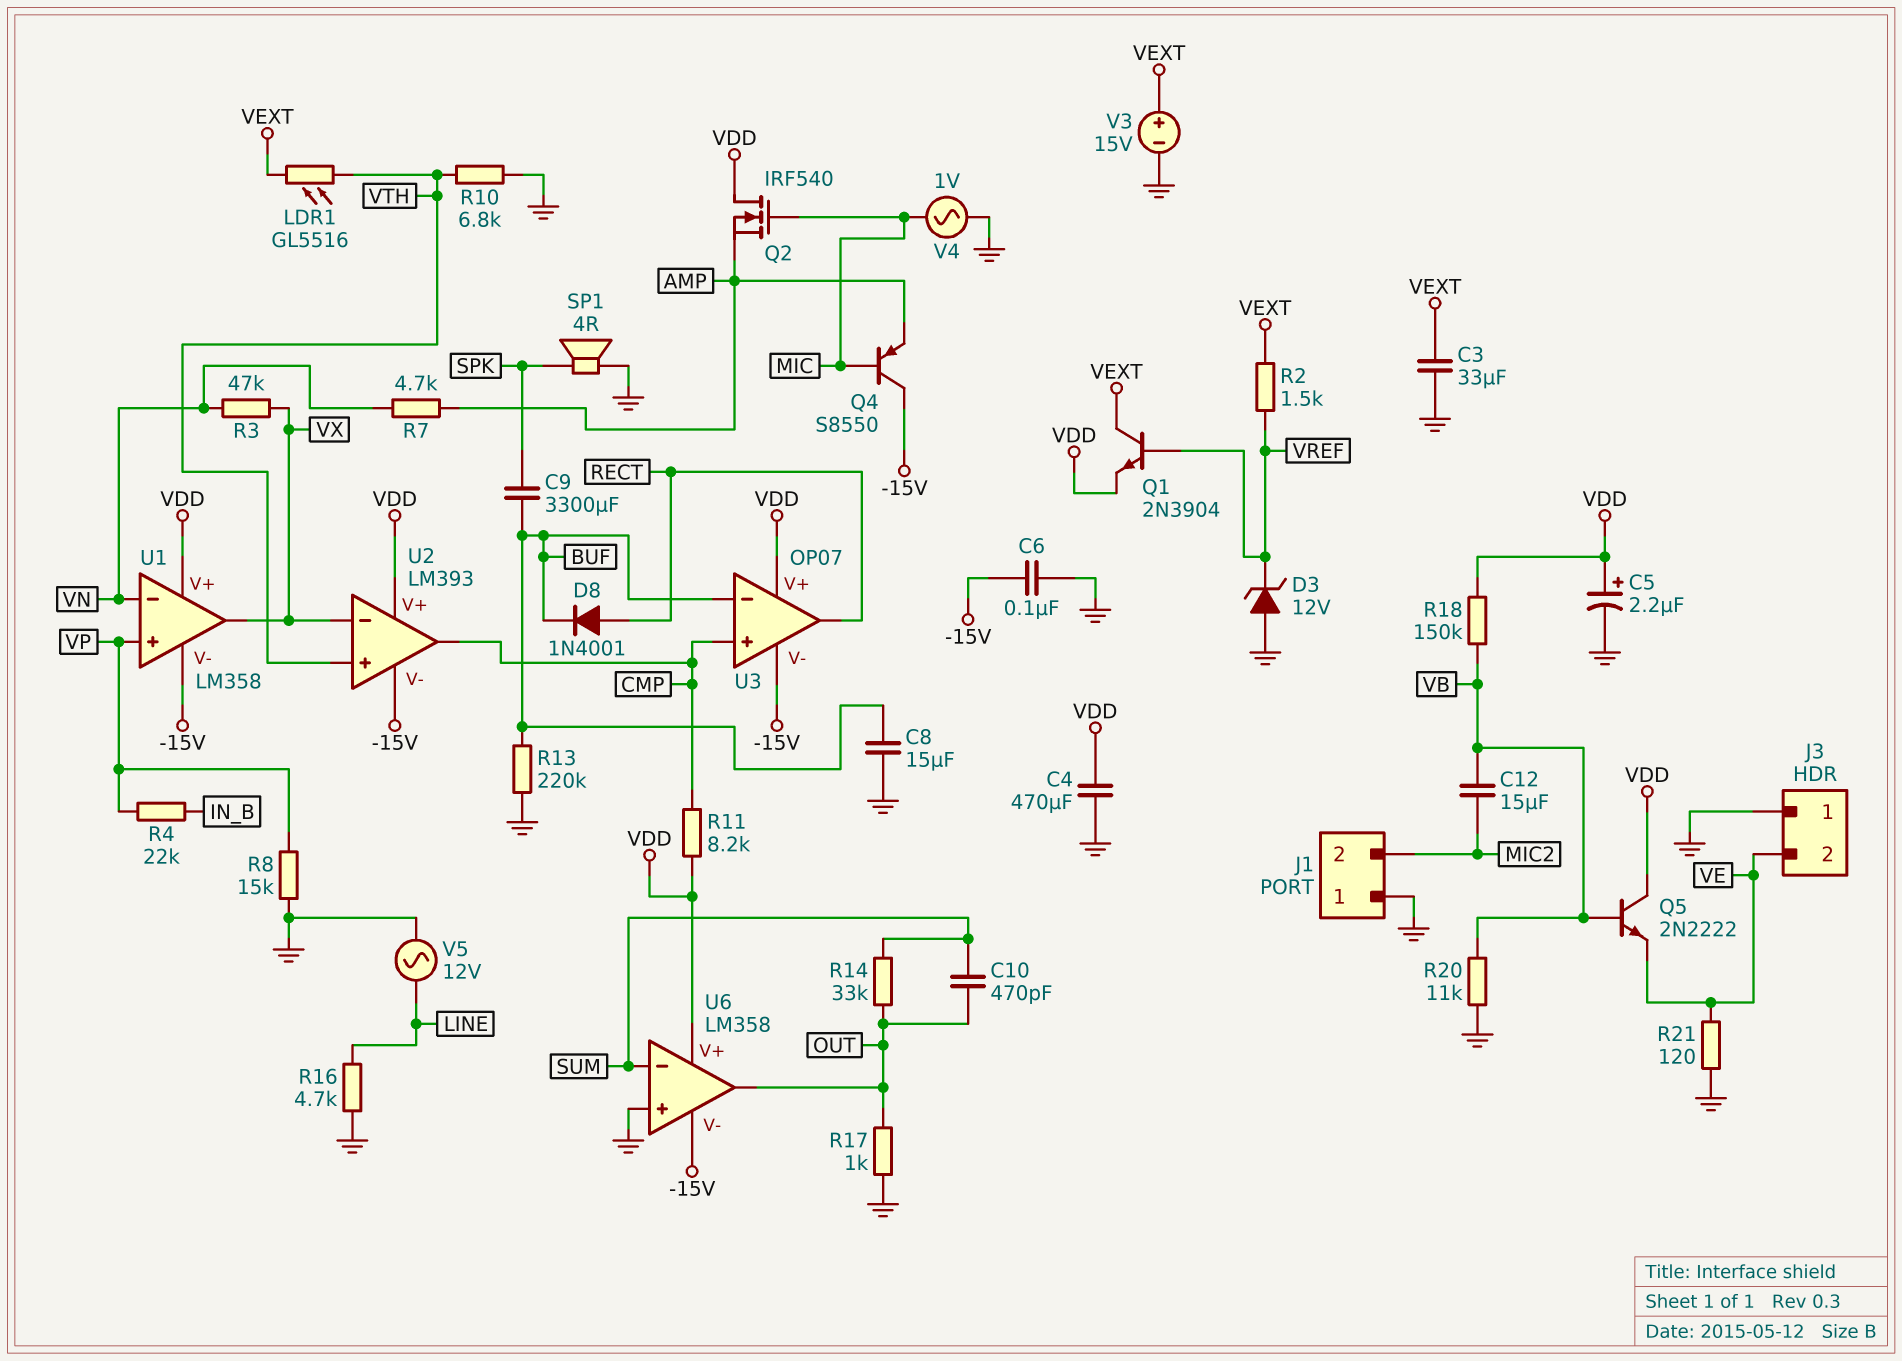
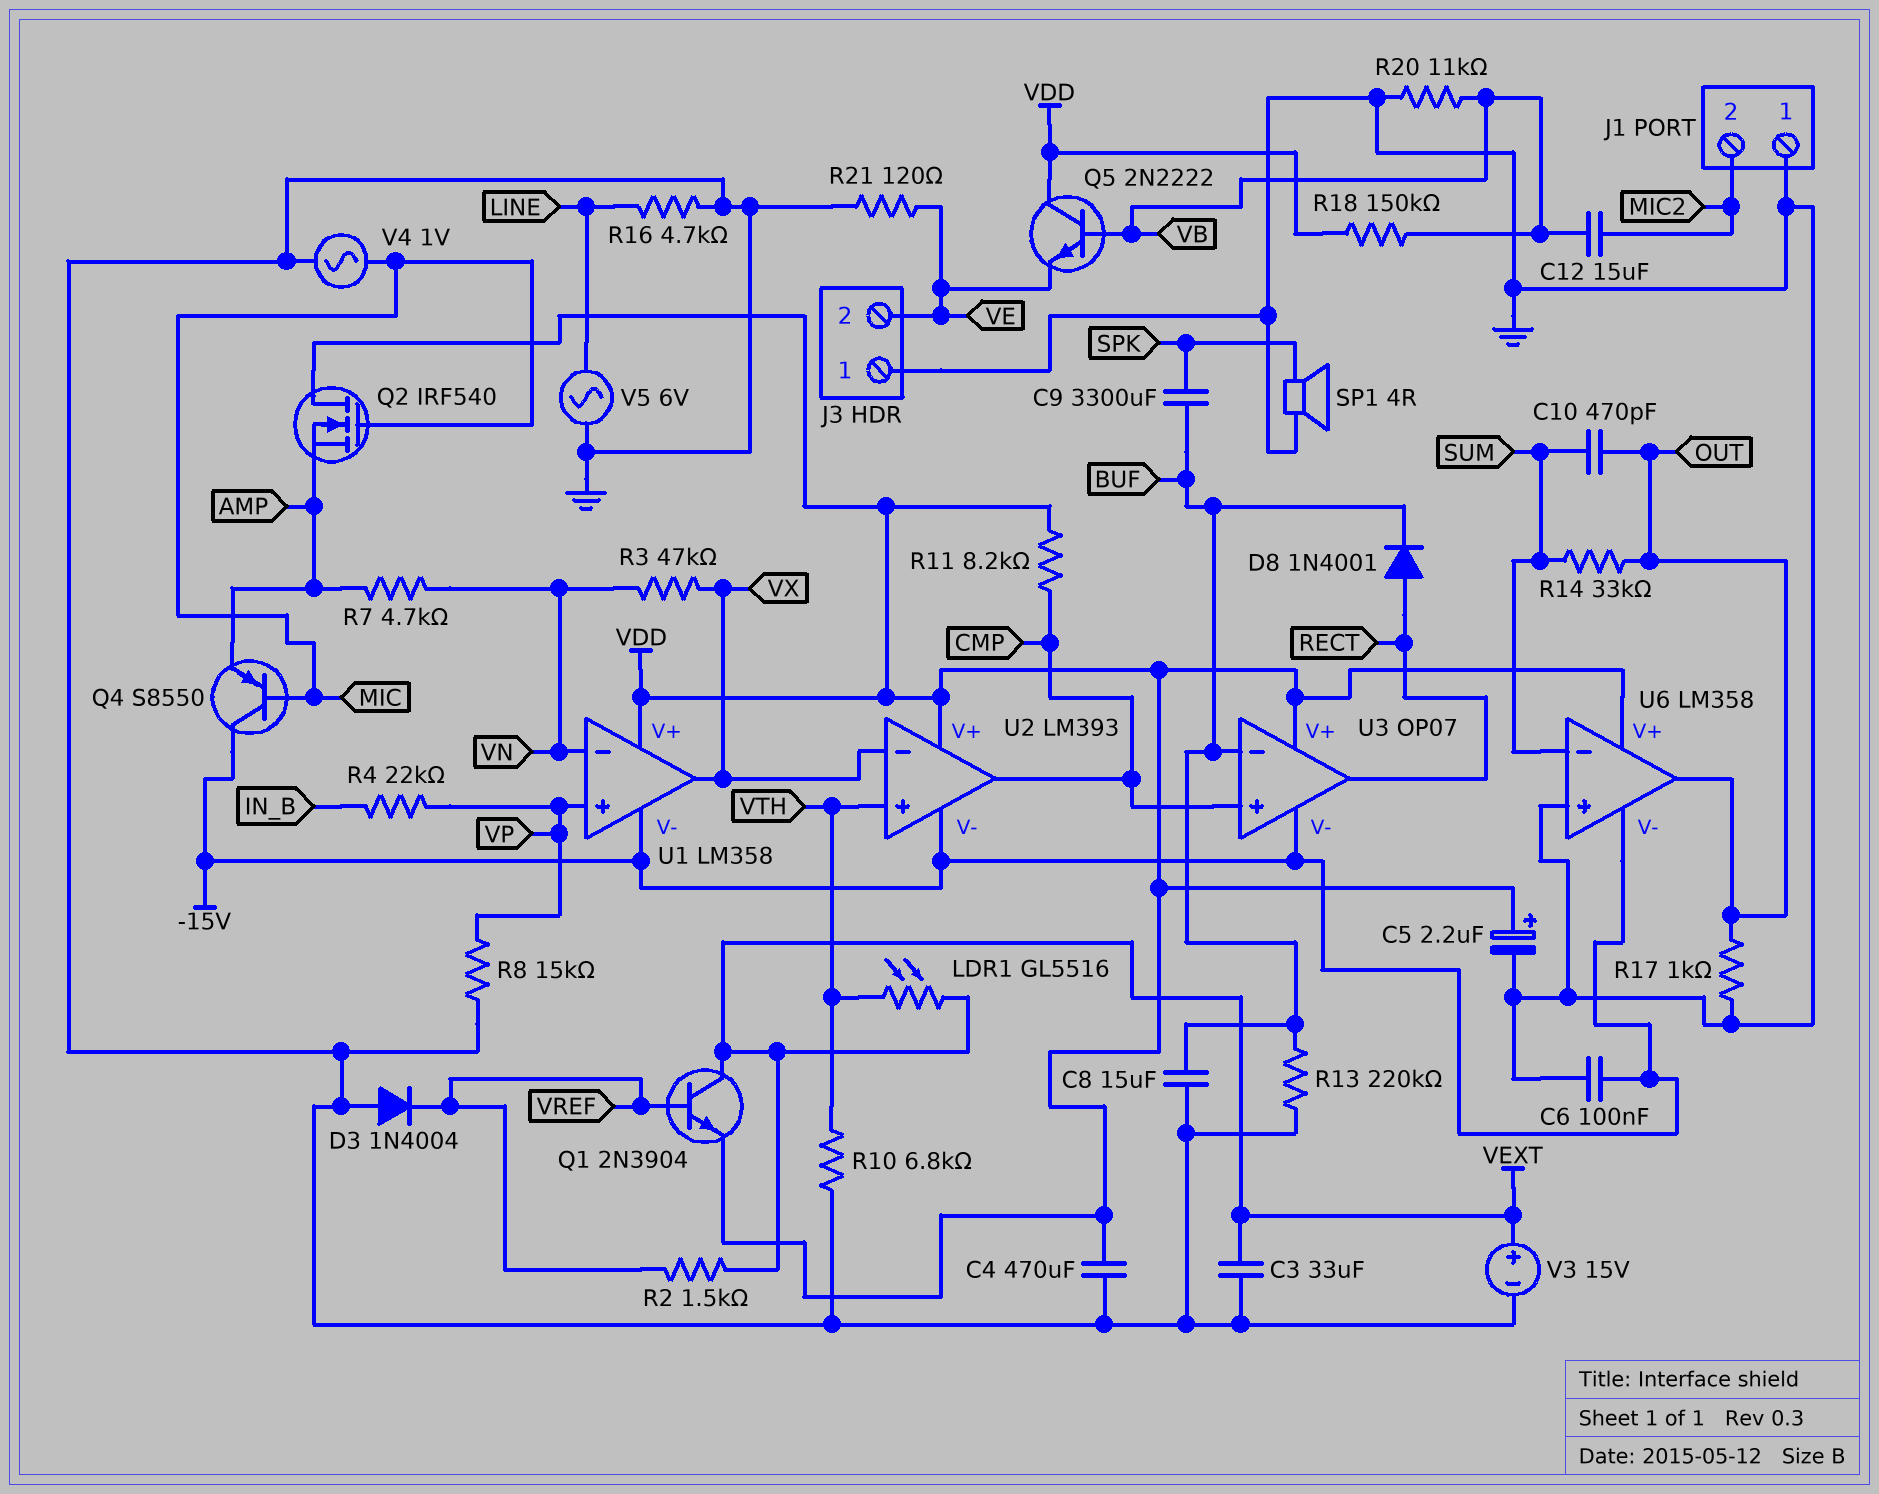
D3: zener 12V (A GND, K VREF) -> diode 1N4004 (A GND, K VREF)
V5: AC 12V (GND, LINE) -> AC 6V (GND, LINE)

